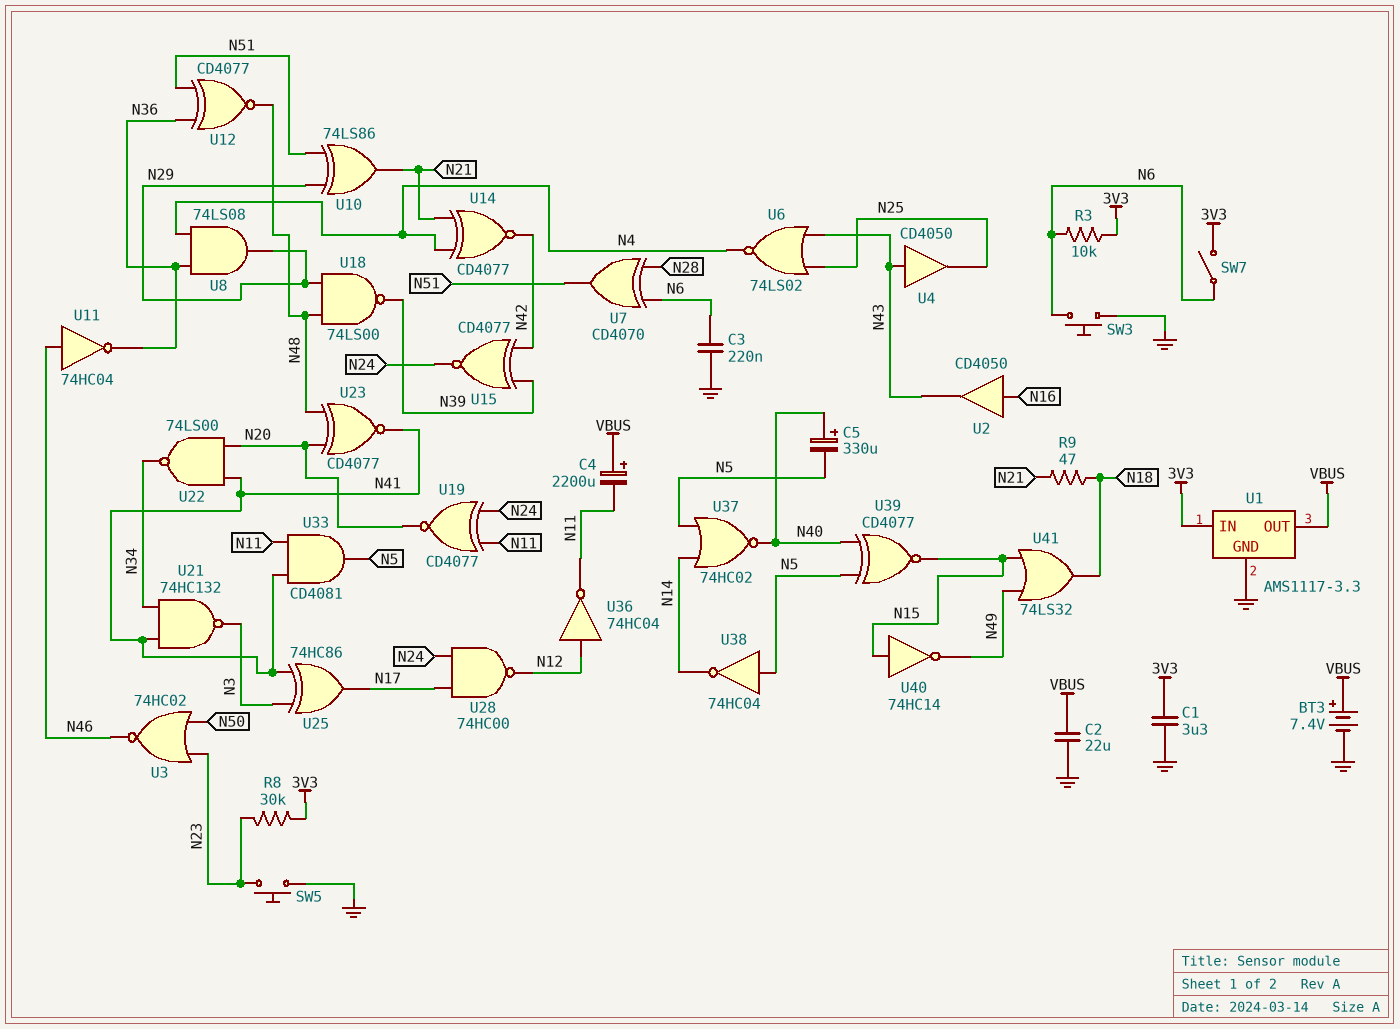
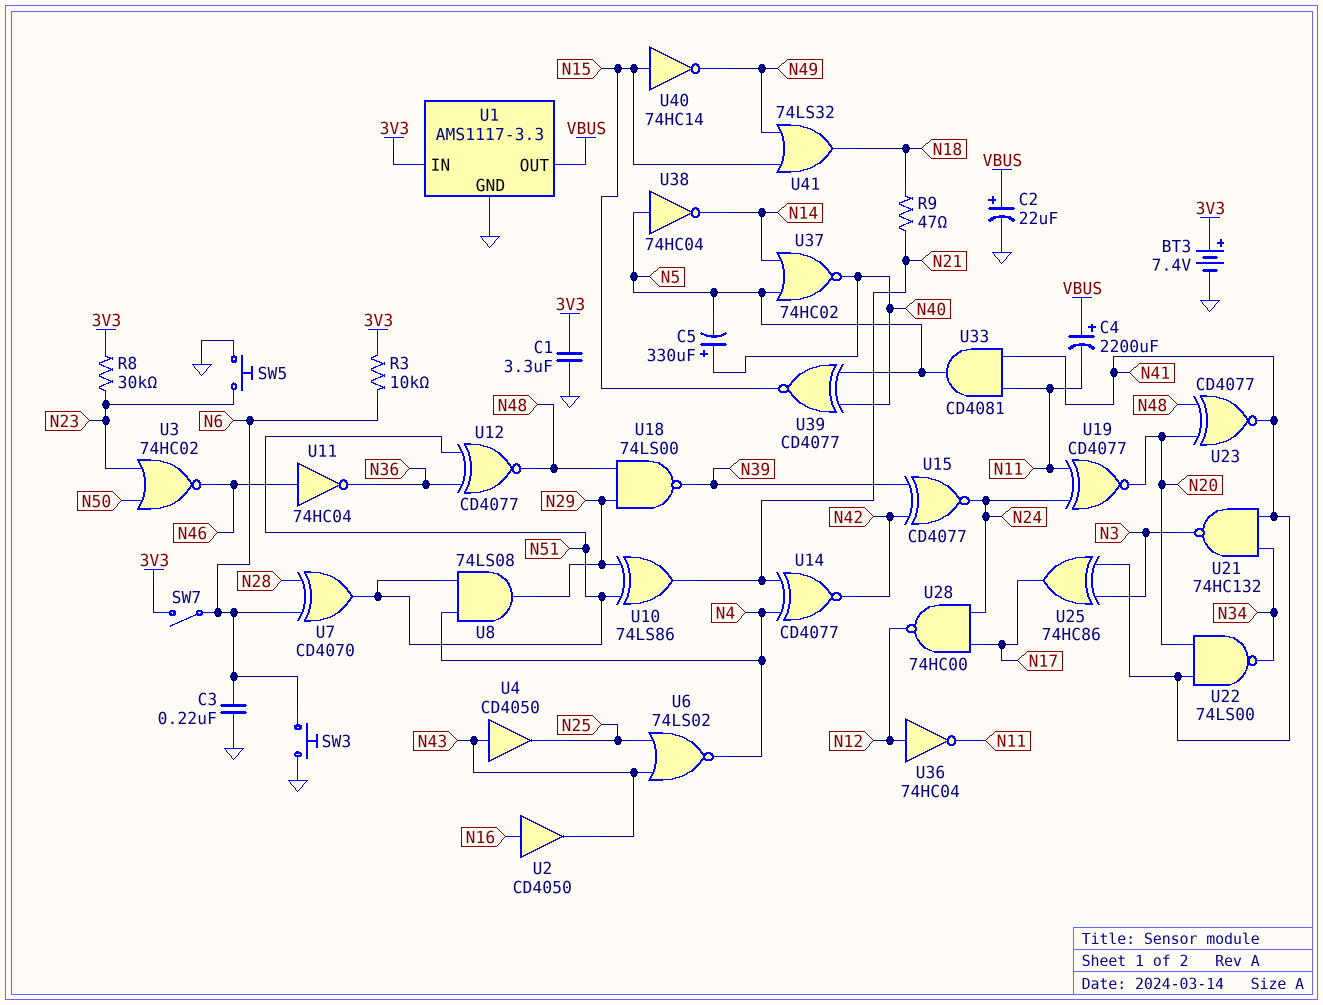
BT3: 7.4V (plus VBUS, minus GND) -> 7.4V (plus 3V3, minus GND)
C2: 22uF (GND, VBUS) -> 22uF (plus VBUS, minus GND)
U8: AND 74LS08 (in N4, in N36, out N29) -> AND 74LS08 (in N4, in N51, out N29)

